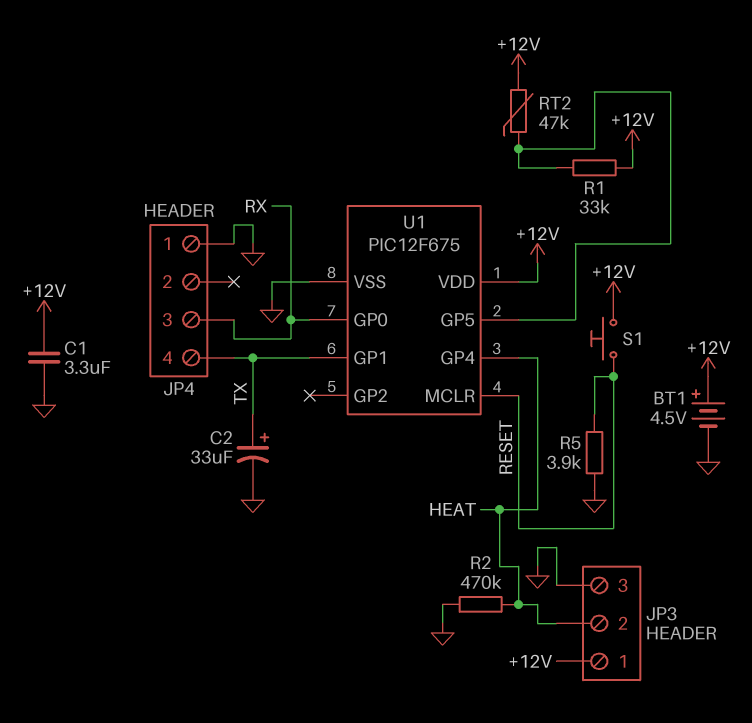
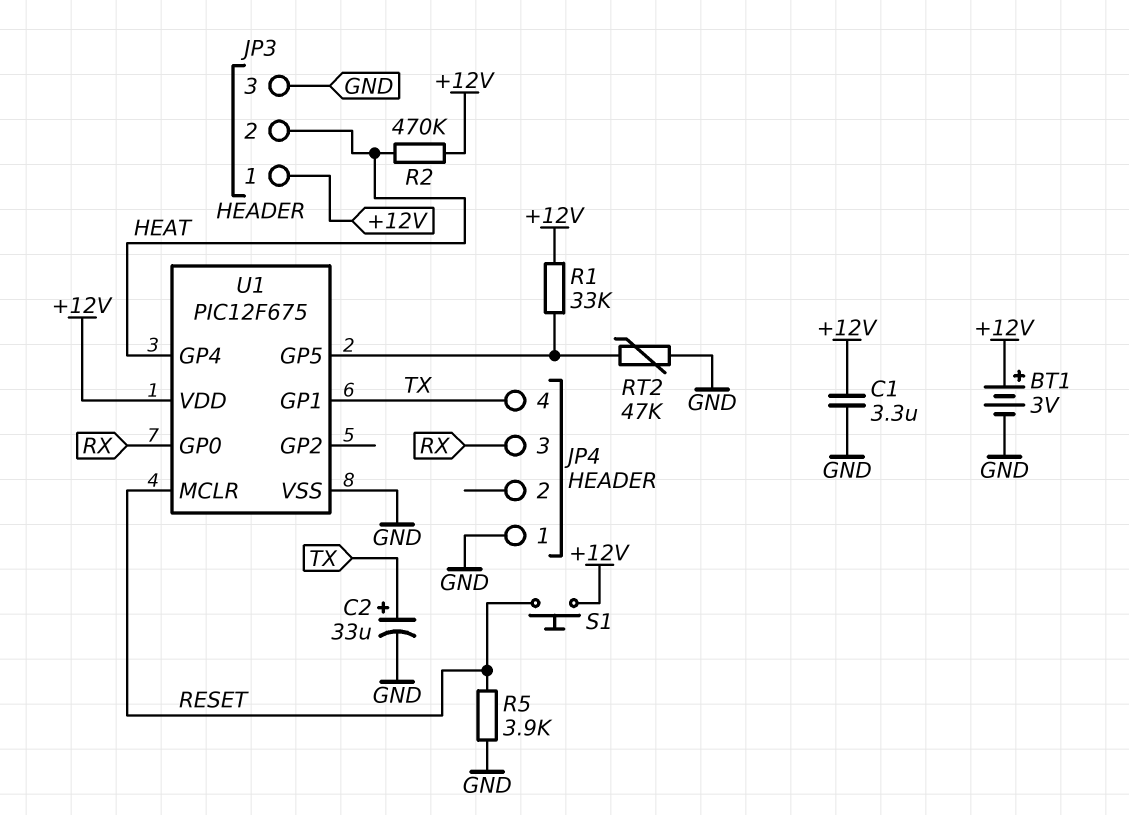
BT1: 4.5V (plus +12V, minus GND) -> 3V (plus +12V, minus GND)
R2: 470k (GND, HEAT) -> 470k (+12V, HEAT)
RT2: 47k (+12V, U1/GP5) -> 47k (GND, U1/GP5)

